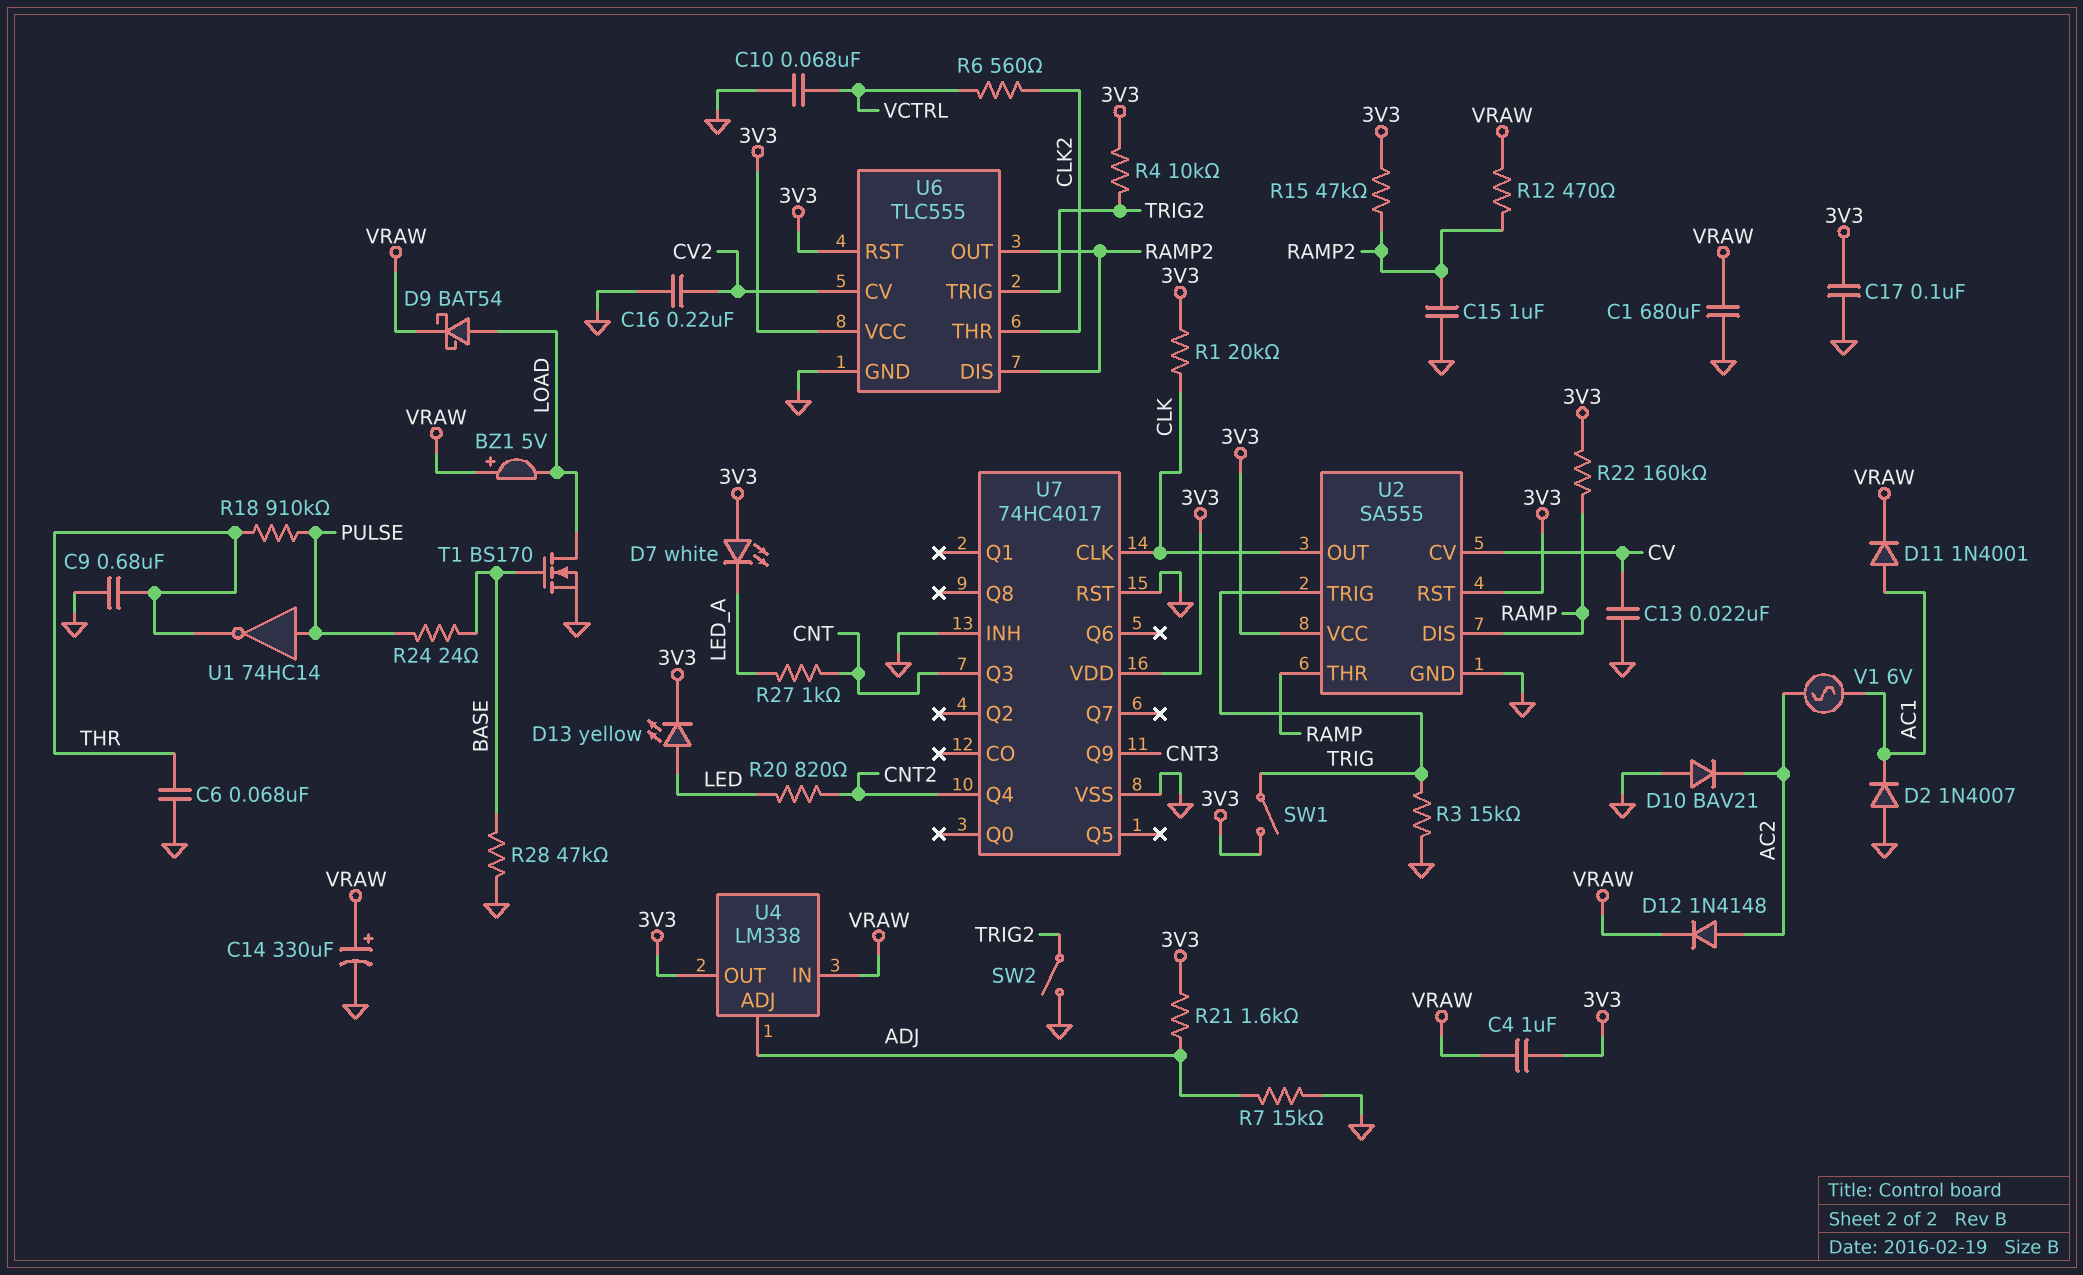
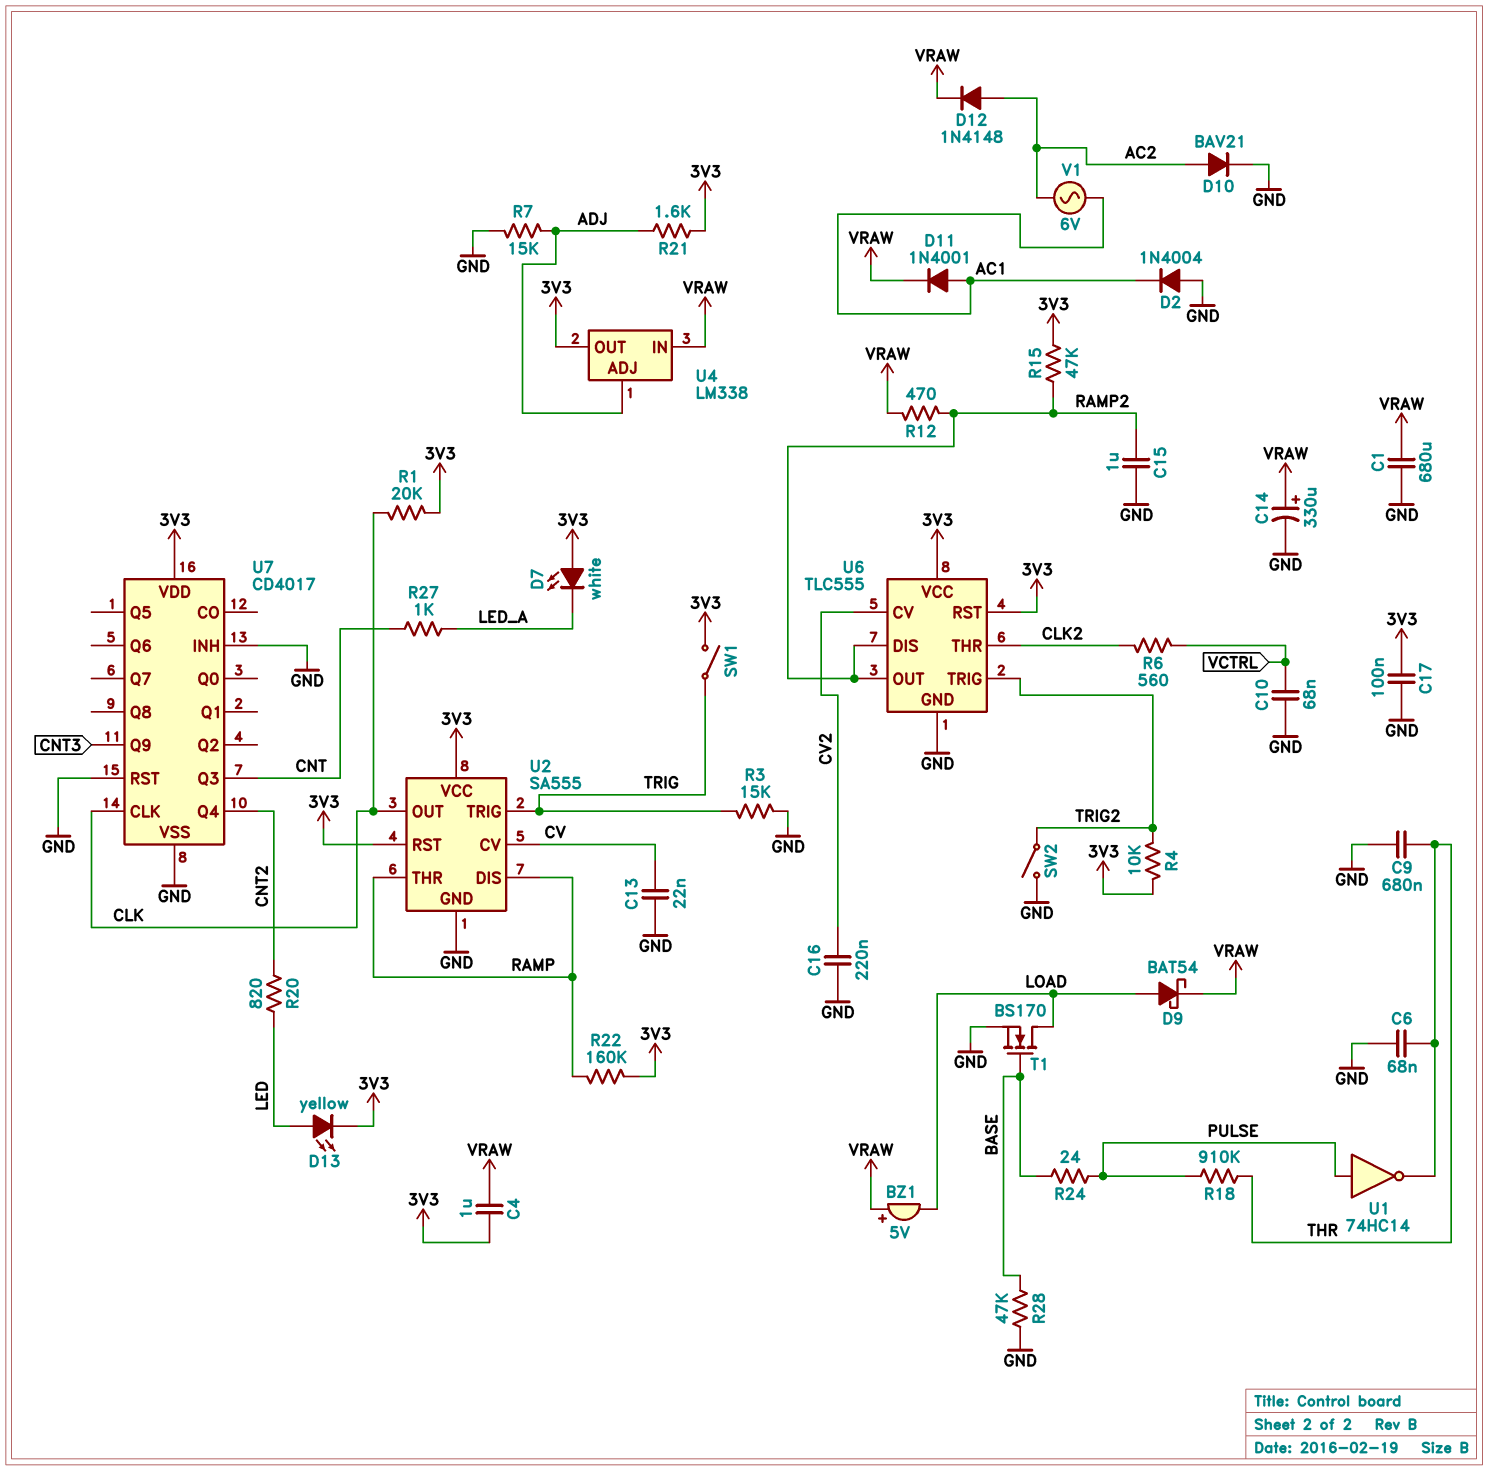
D2: diode 1N4007 (A GND, K AC1) -> diode 1N4004 (A GND, K AC1)
D10: diode BAV21 (A GND, K AC2) -> diode BAV21 (A AC2, K GND)
U7: 74HC4017 -> CD4017

